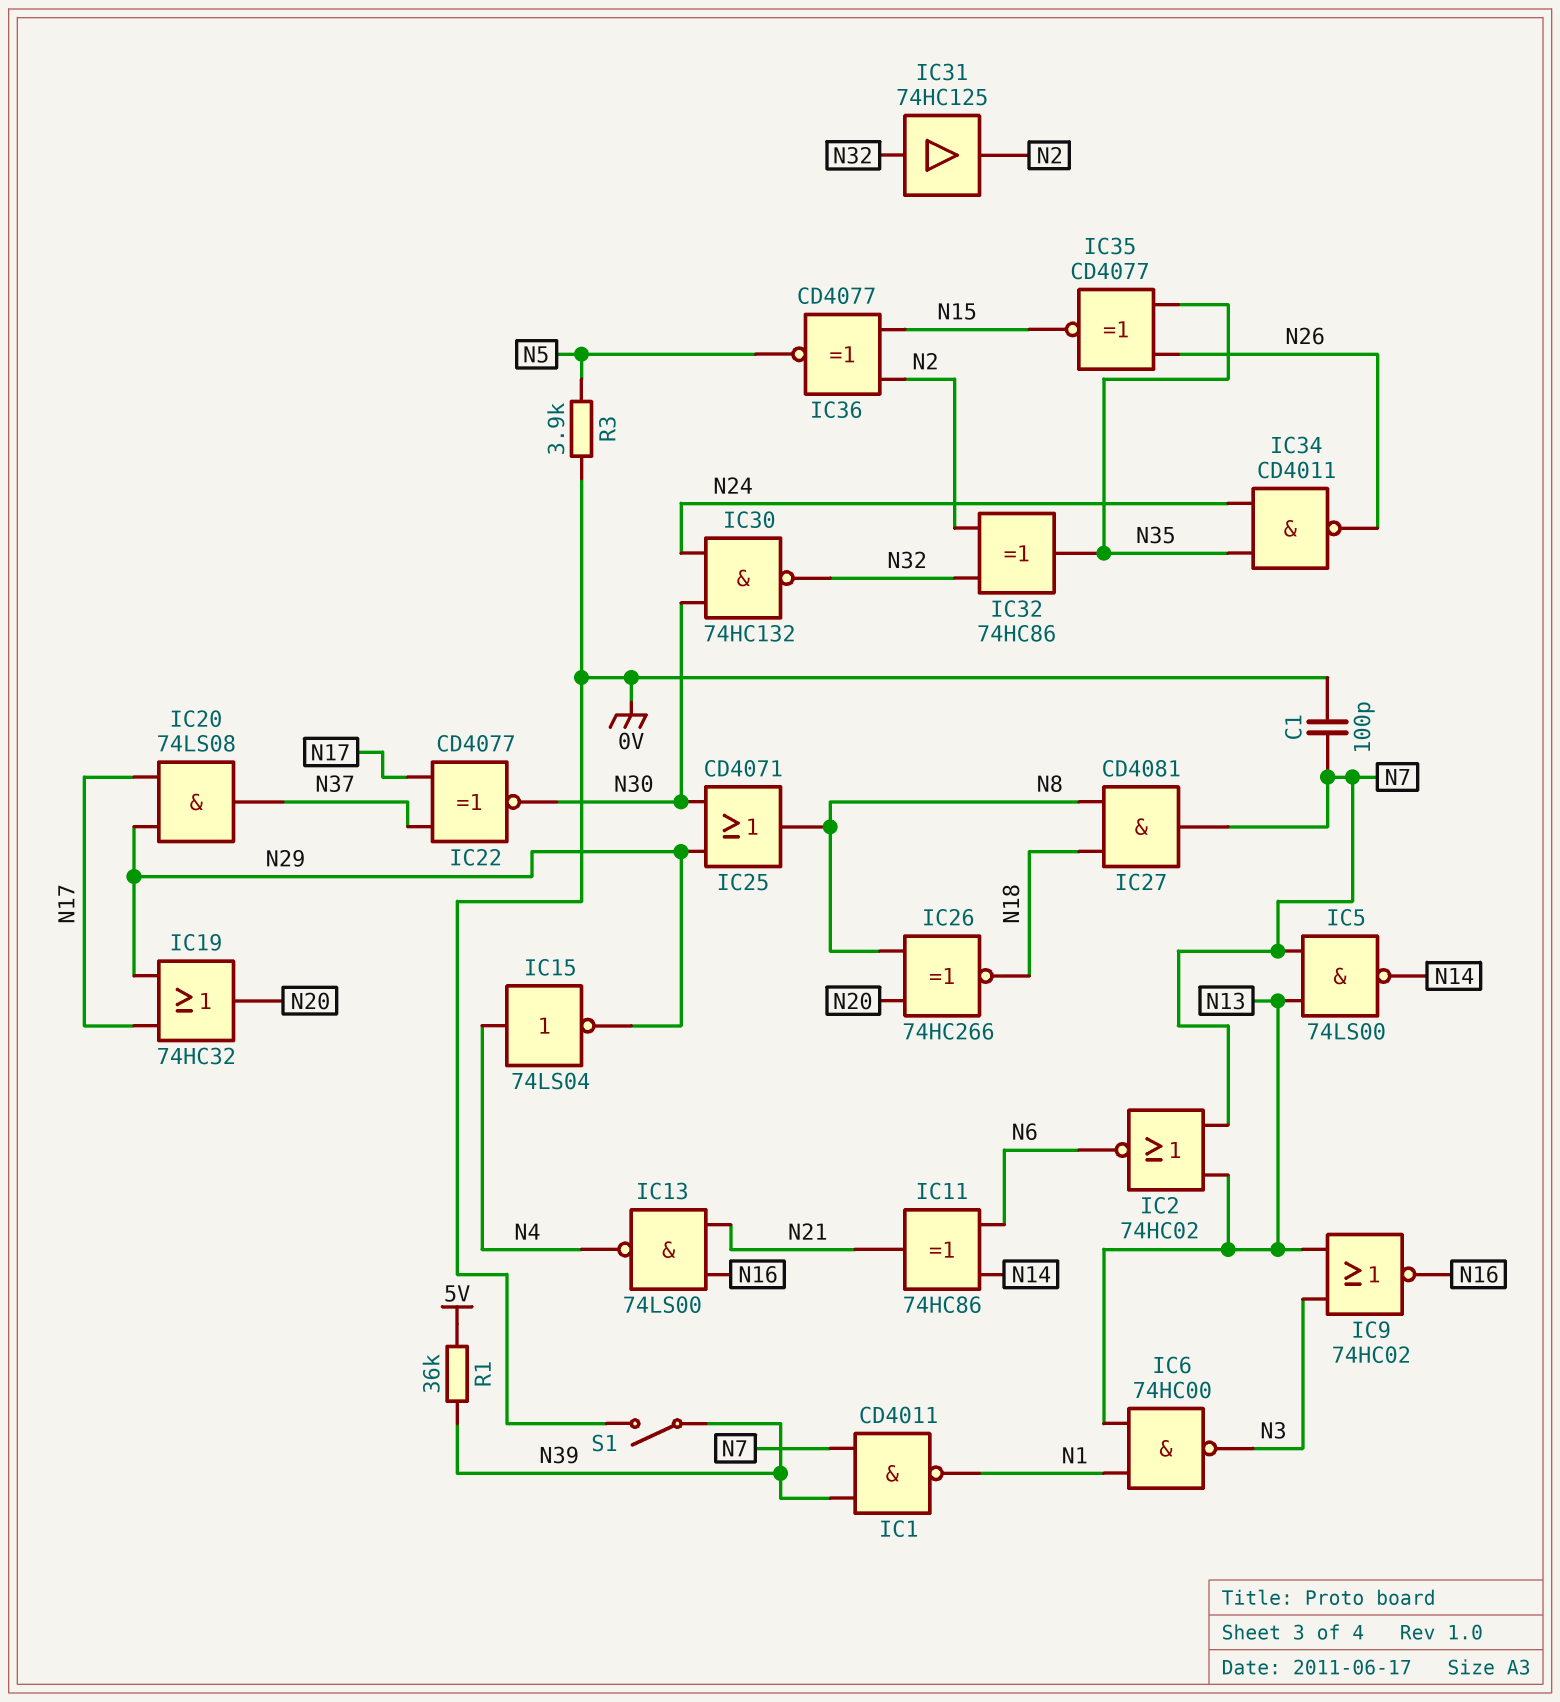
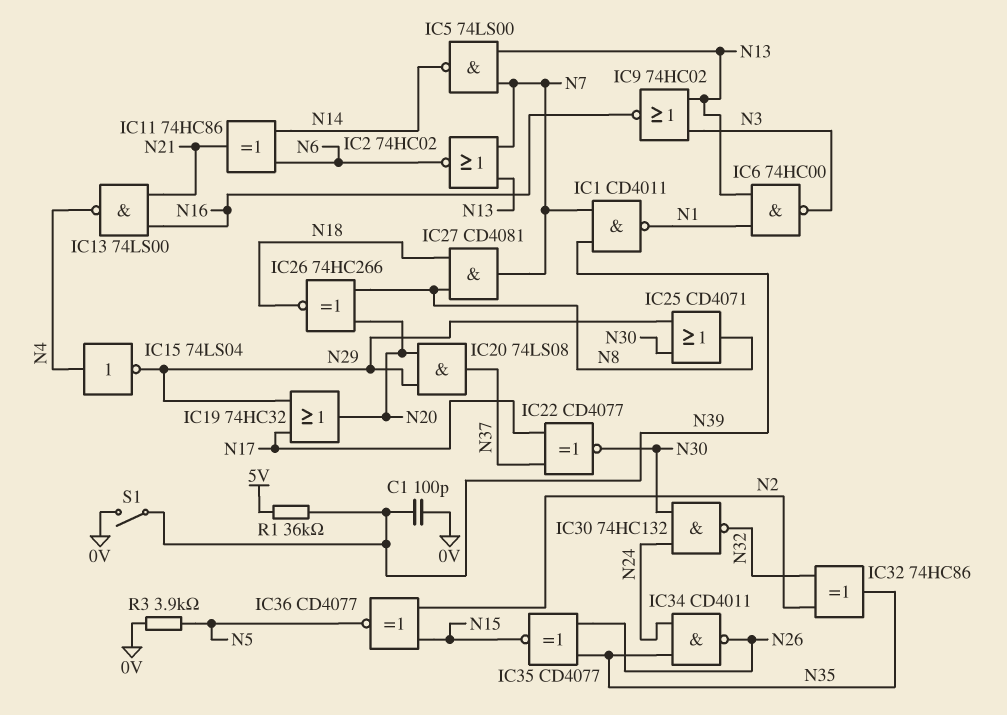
C1: 100pF (0V, N7) -> 100pF (0V, N39)
IC20: AND 74LS08 (in N17, in N29, out N37) -> AND 74LS08 (in N20, in N29, out N37)
IC31: buffer 74HC125 (in N32, out N2) -> none

